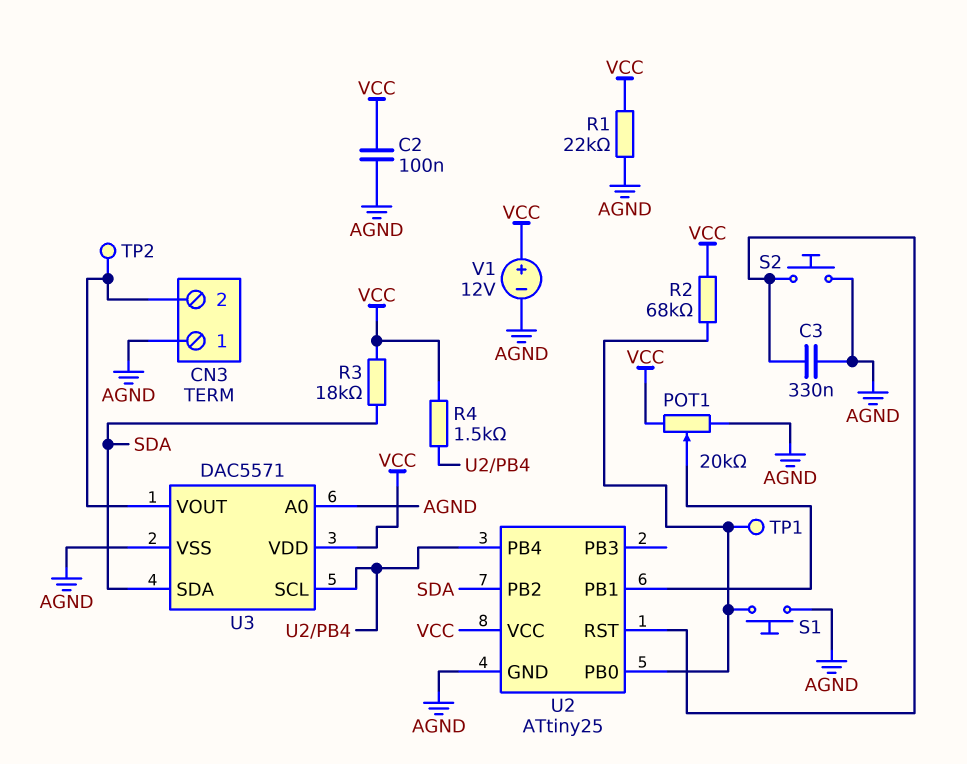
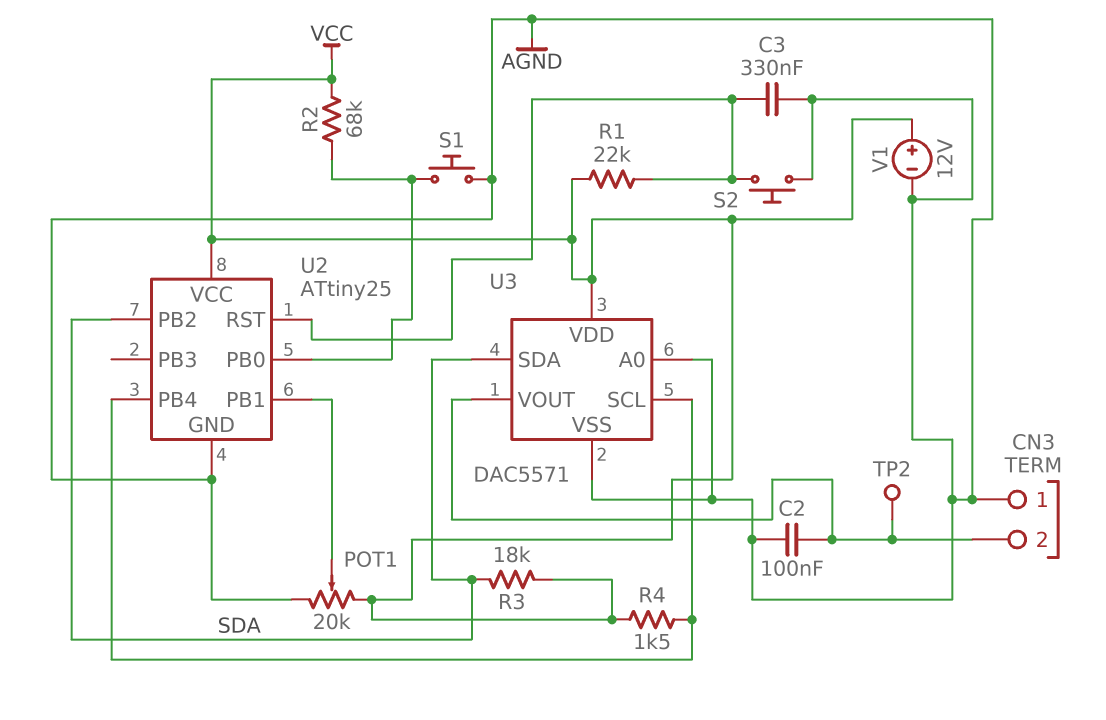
C2: 100nF (AGND, VCC) -> 100nF (AGND, CN3/2)
R1: 22k (AGND, VCC) -> 22k (U2/RST, VCC)
TP1: test point (U2/PB0) -> none

